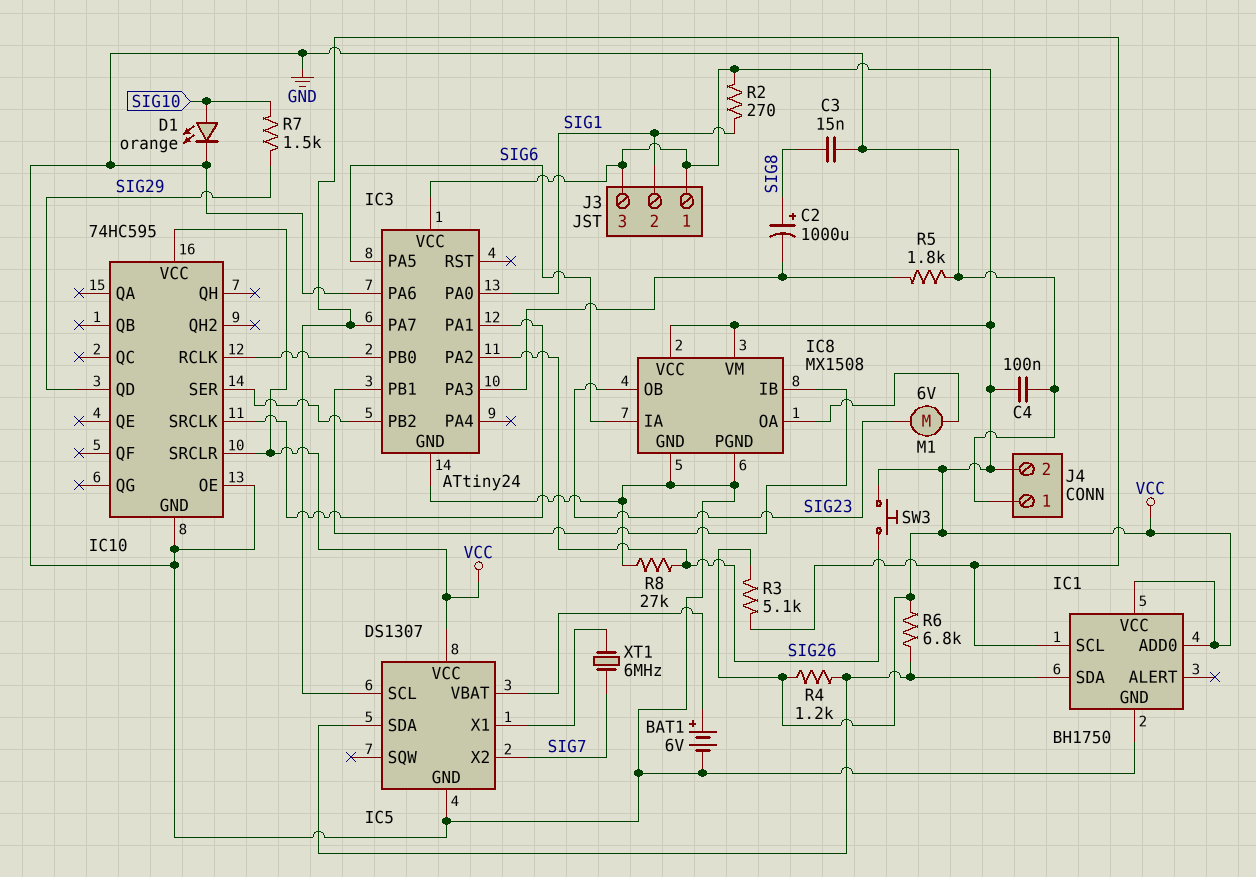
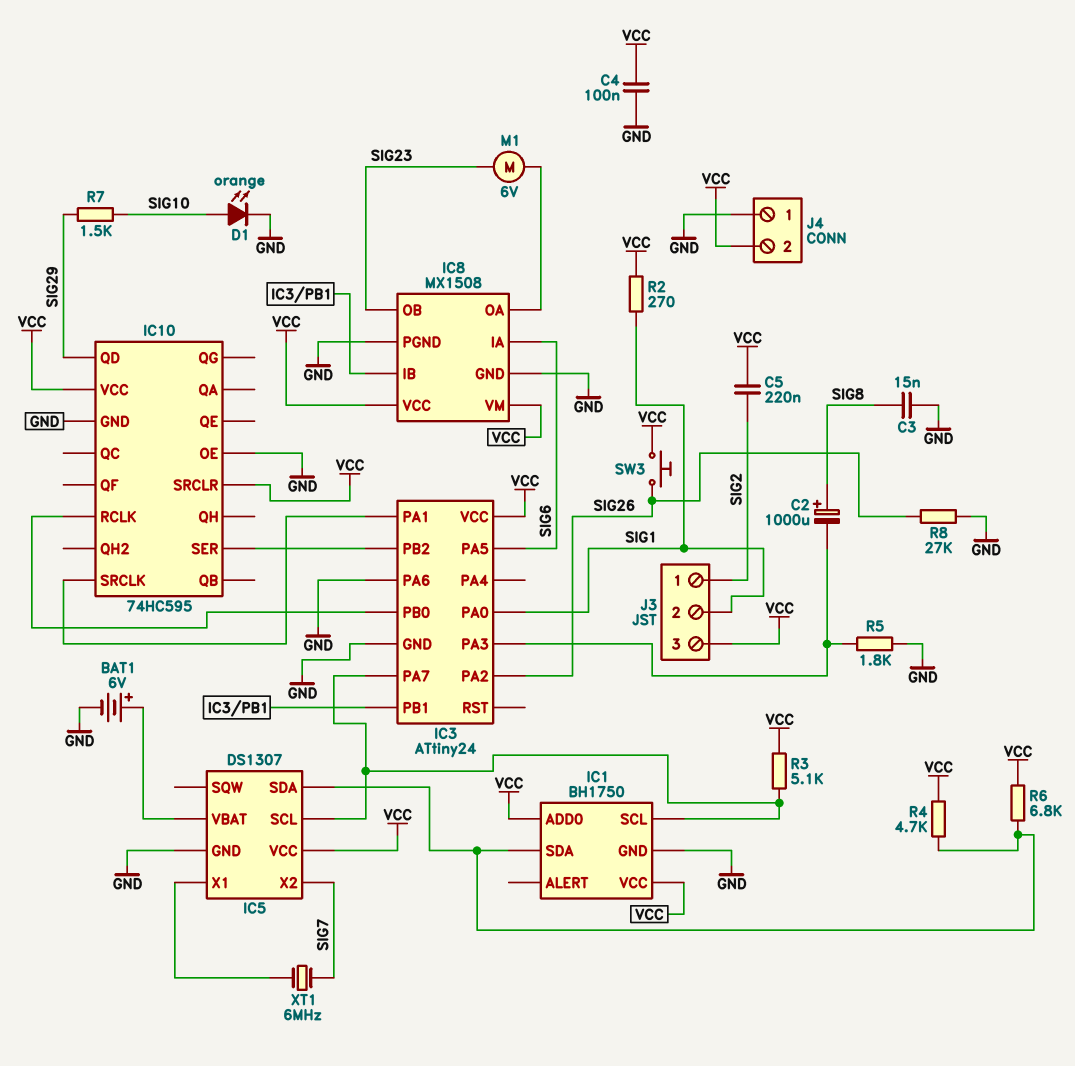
C5: none -> 220nF (SIG2, VCC)
J3 pin 1: VCC -> SIG2
R4: 1.2k (IC1/SDA, VCC) -> 4.7k (IC1/SDA, VCC)

